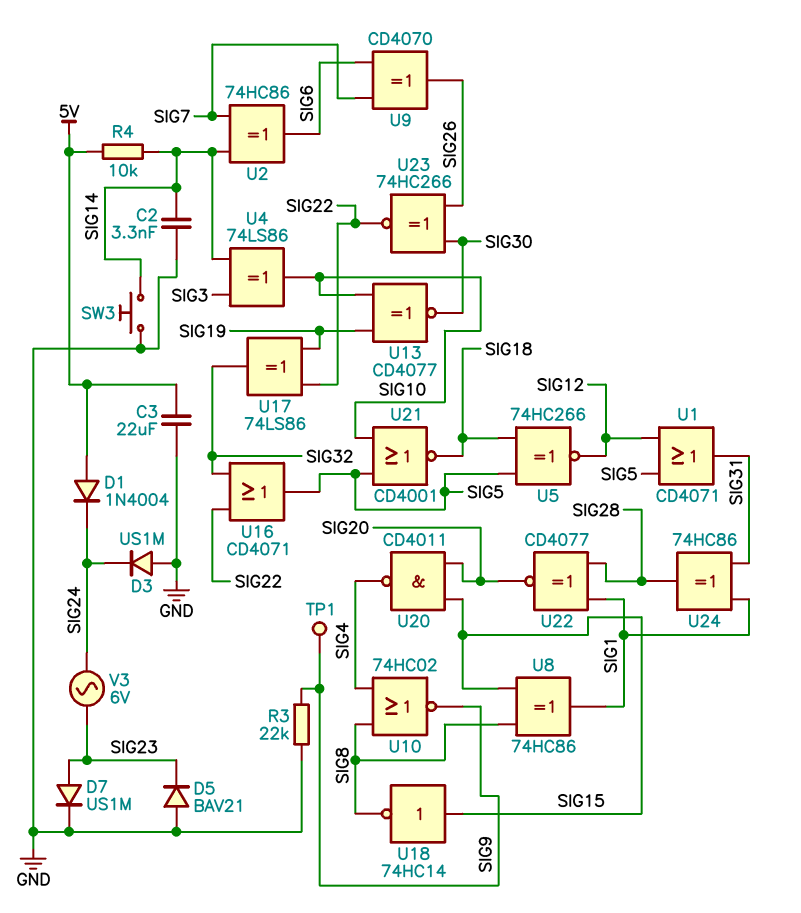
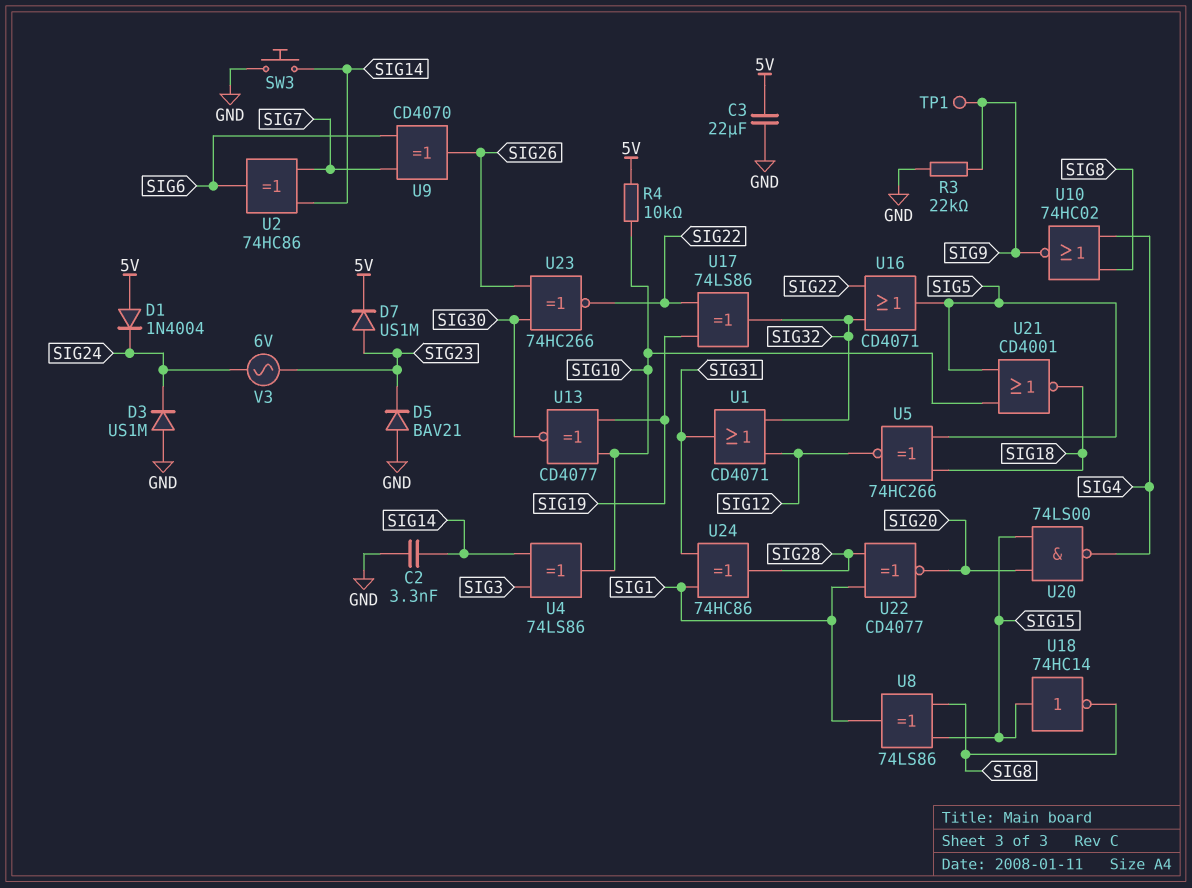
D7: diode US1M (A SIG23, K GND) -> diode US1M (A SIG23, K 5V)
R4: 10k (5V, SIG14) -> 10k (5V, SIG10)
U1: OR CD4071 (in SIG5, in SIG12, out SIG31) -> OR CD4071 (in SIG12, in SIG32, out SIG31)
U8: XOR 74HC86 (in SIG8, in SIG15, out SIG1) -> XOR 74LS86 (in SIG8, in SIG15, out SIG1)
U20: NAND CD4011 (in SIG15, in SIG20, out SIG4) -> NAND 74LS00 (in SIG15, in SIG20, out SIG4)

